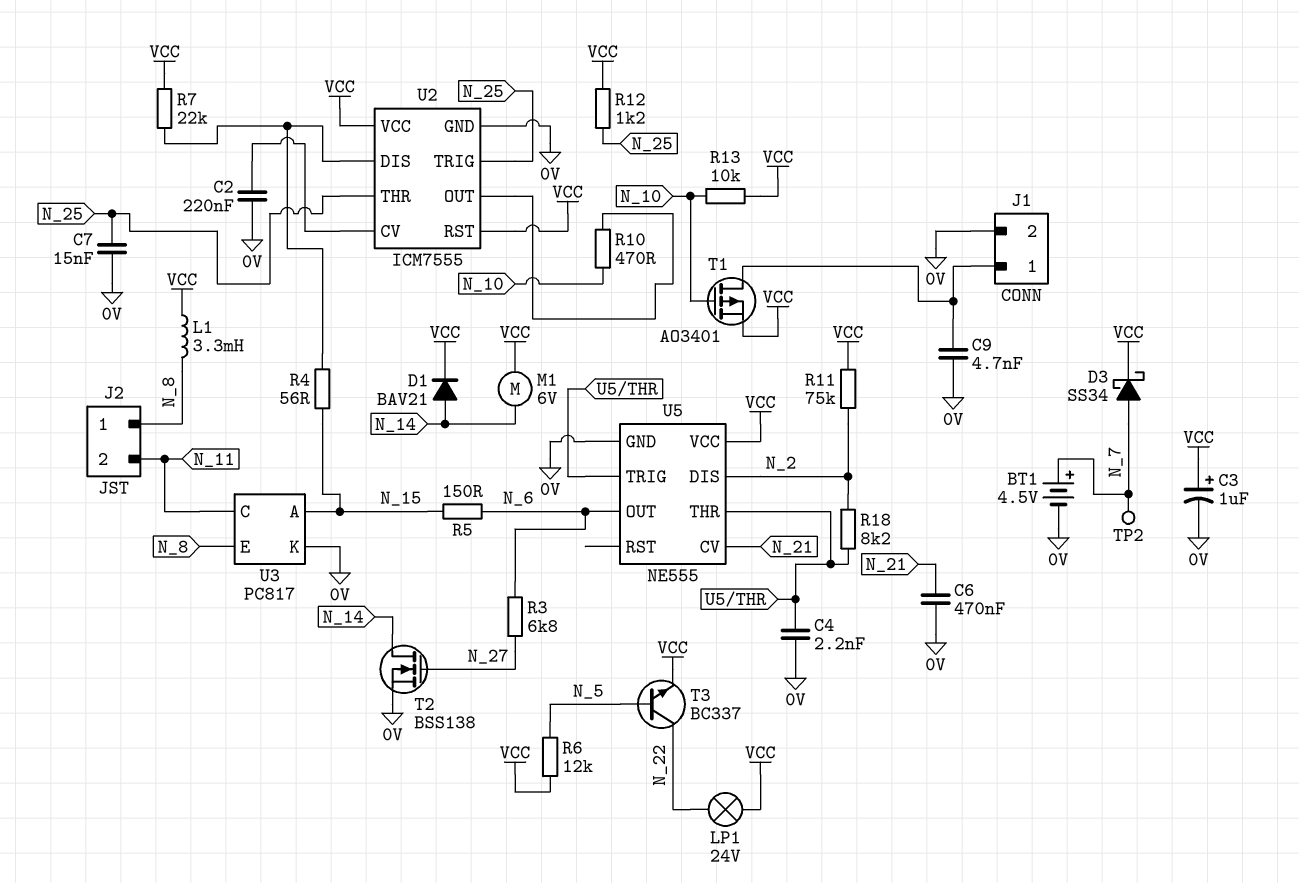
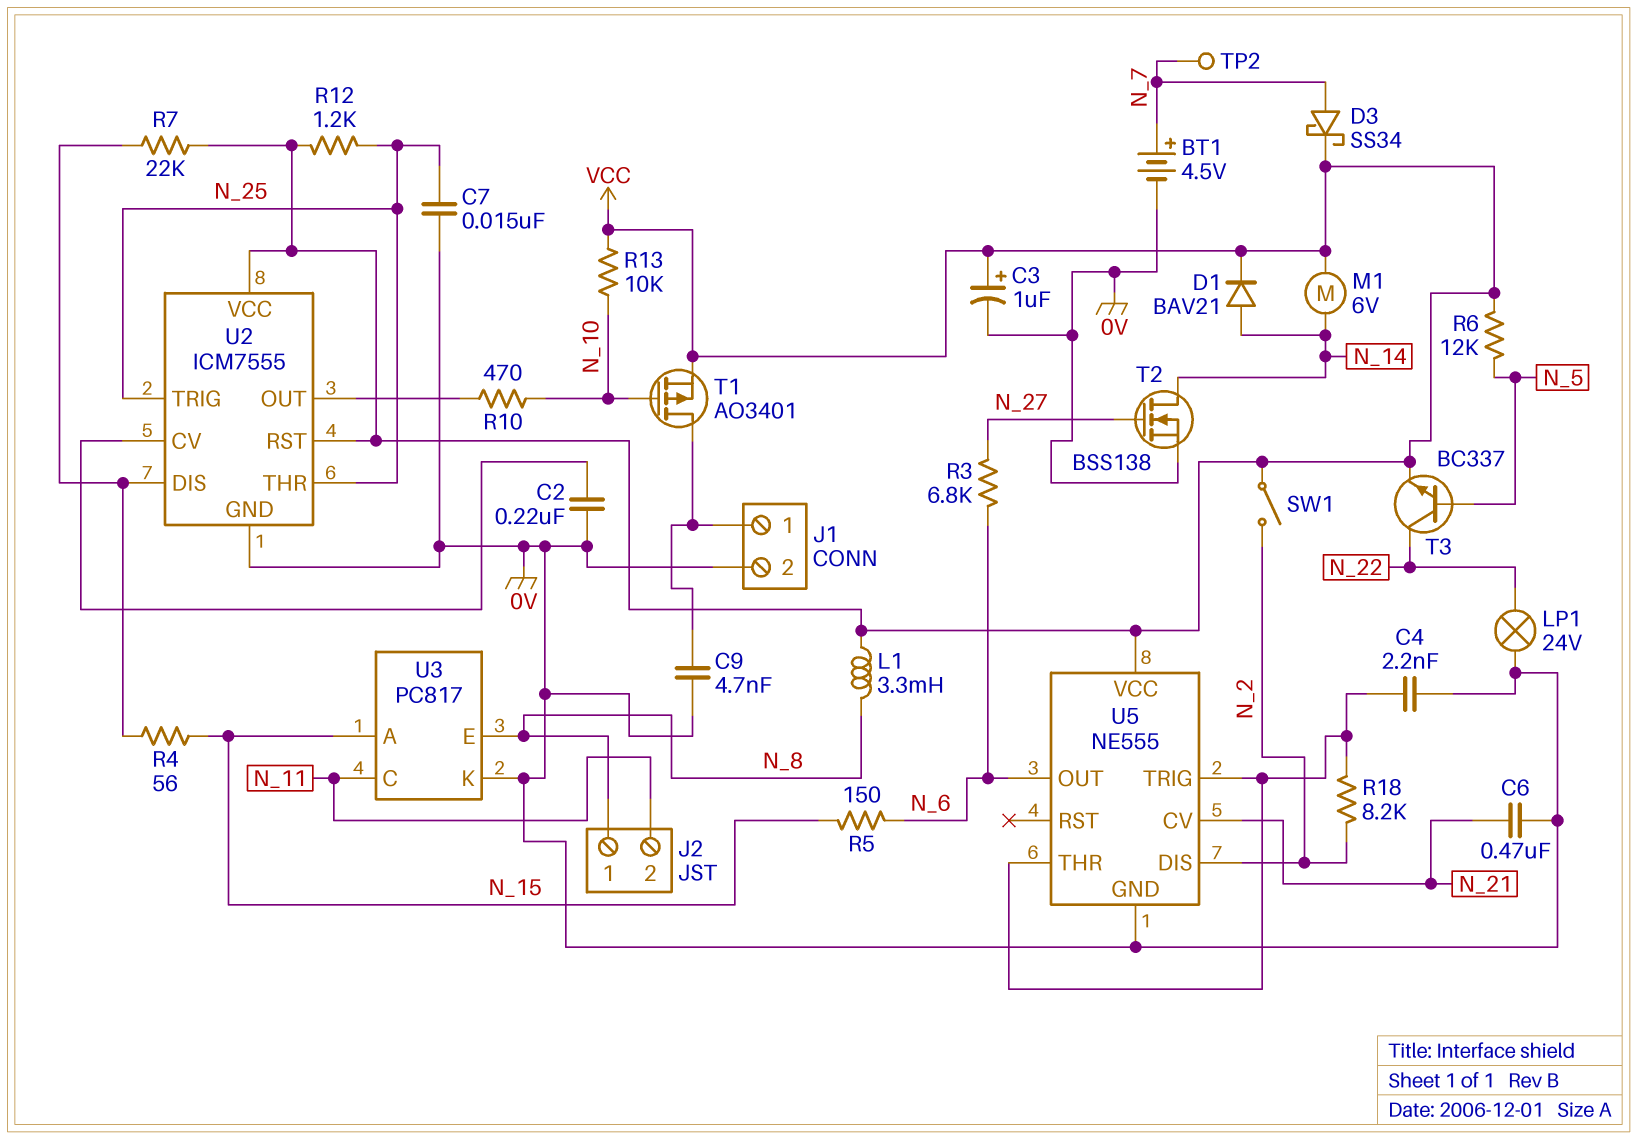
LP1: lamp 24V (N_22, VCC) -> lamp 24V (0V, N_22)
R11: 75k (N_2, VCC) -> none
SW1: none -> switch (N_2, VCC)

